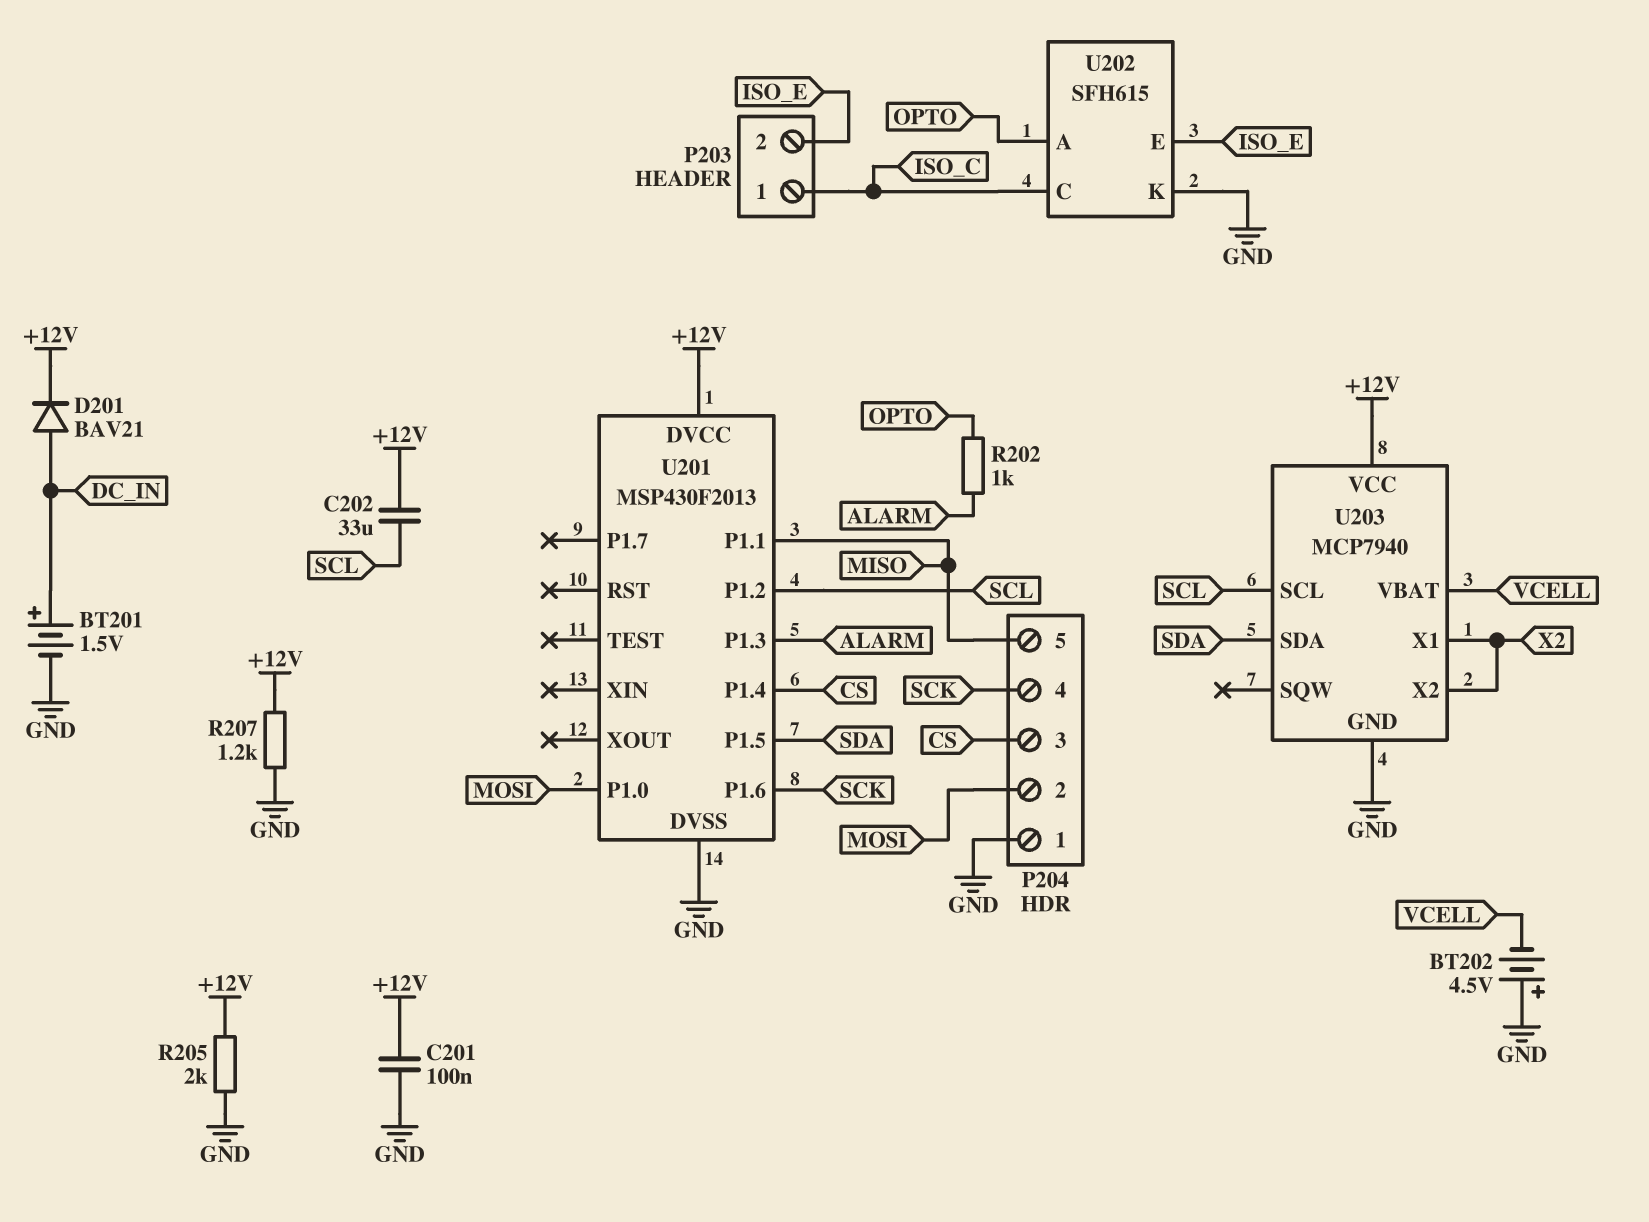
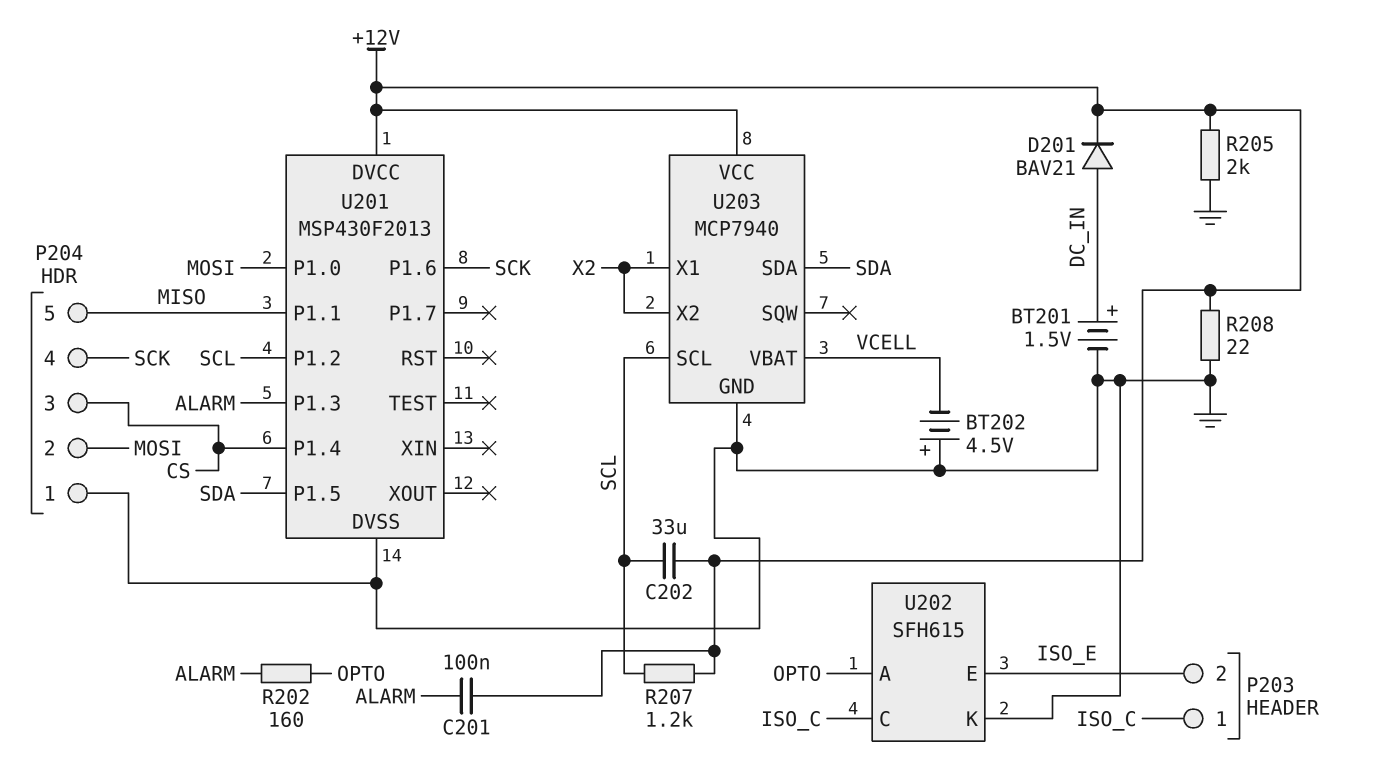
C201: 100nF (+12V, GND) -> 100nF (+12V, ALARM)
R202: 1k (ALARM, OPTO) -> 160 (ALARM, OPTO)
R207: 1.2k (+12V, GND) -> 1.2k (+12V, SCL)
R208: none -> 22 (+12V, GND)

